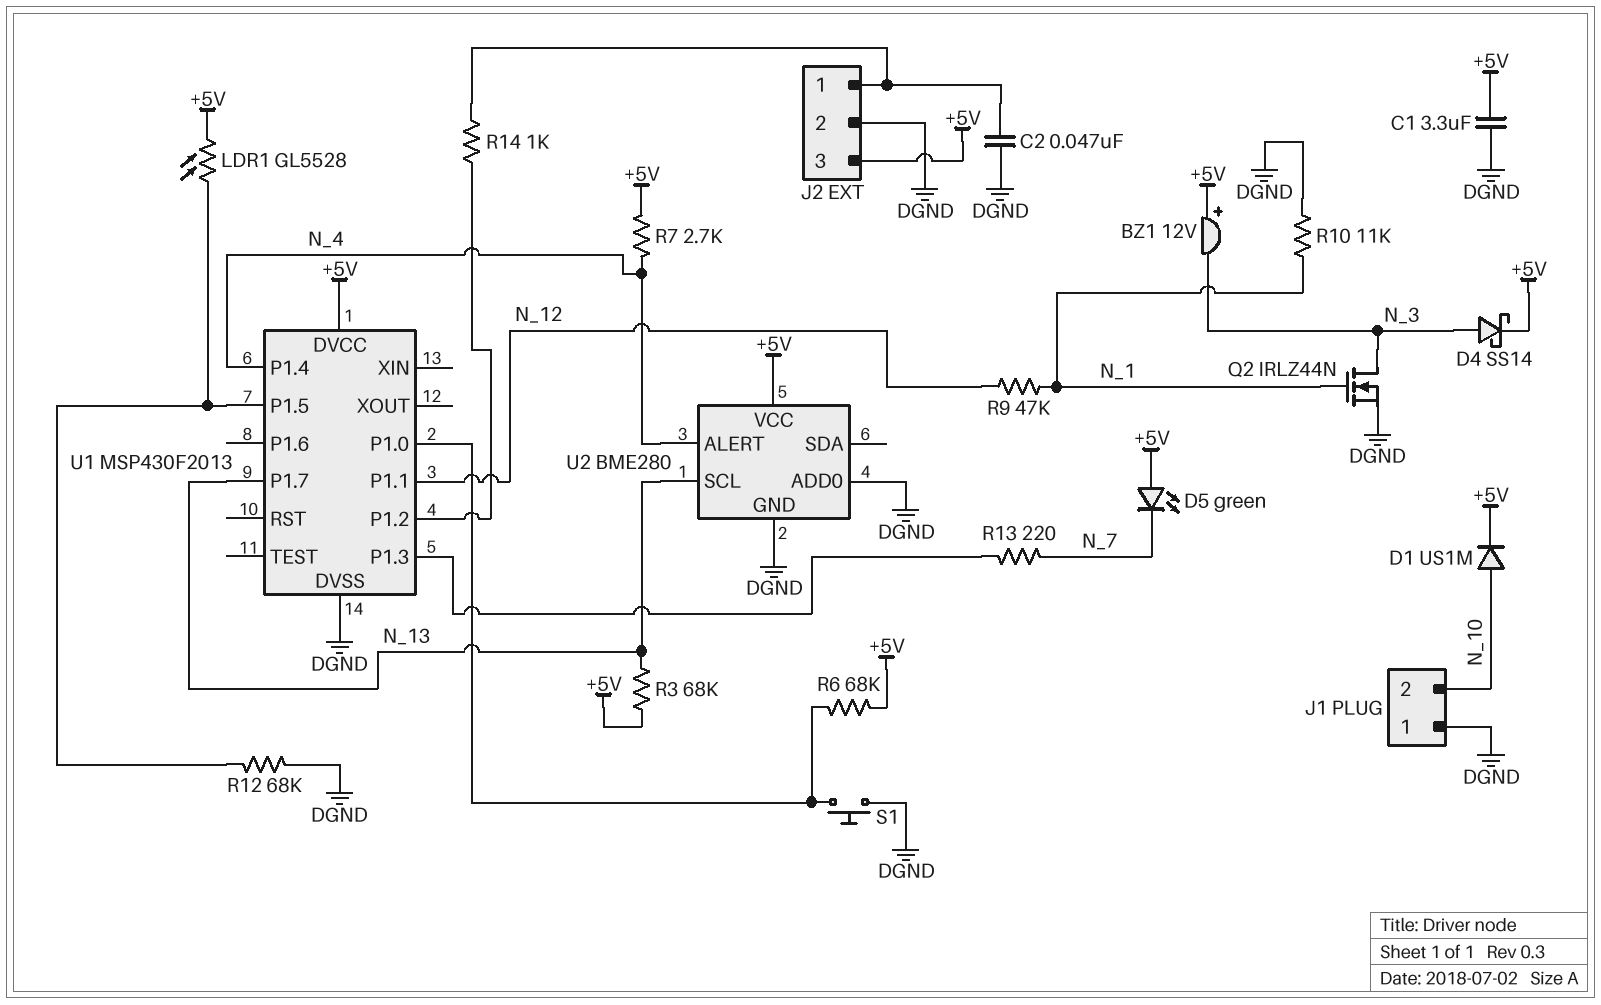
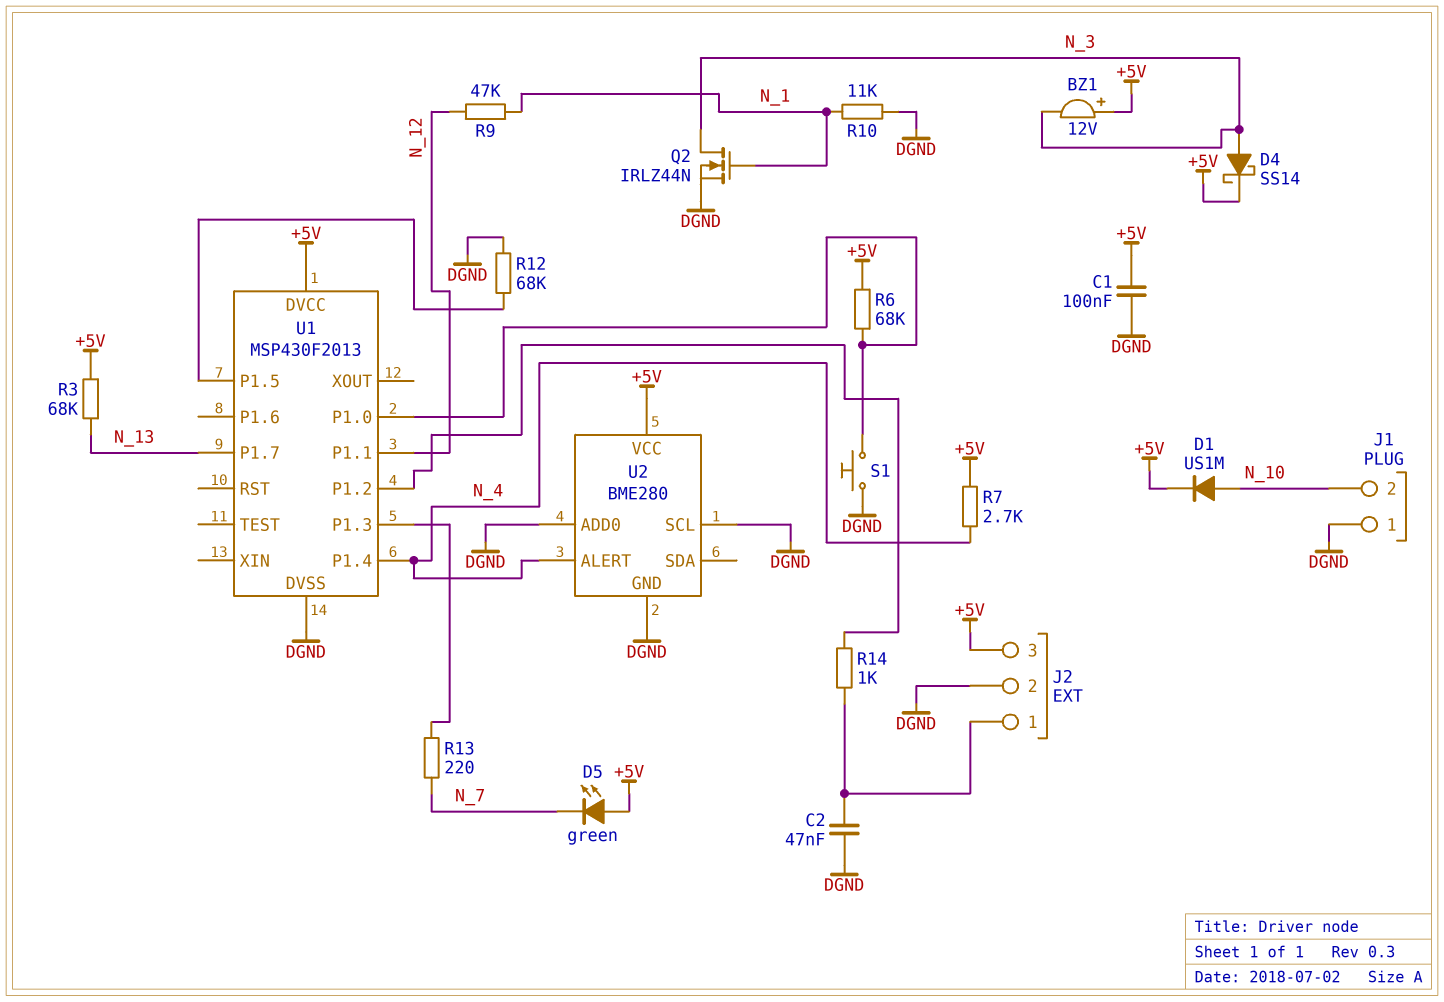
C1: 3.3uF (+5V, DGND) -> 100nF (+5V, DGND)
LDR1: GL5528 (+5V, U1/P1.5) -> none
U2 pin SCL: N_13 -> DGND

